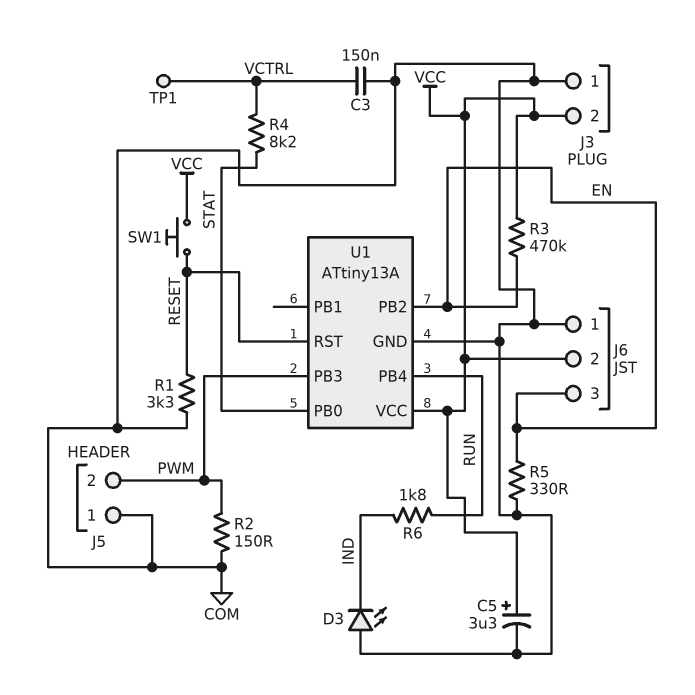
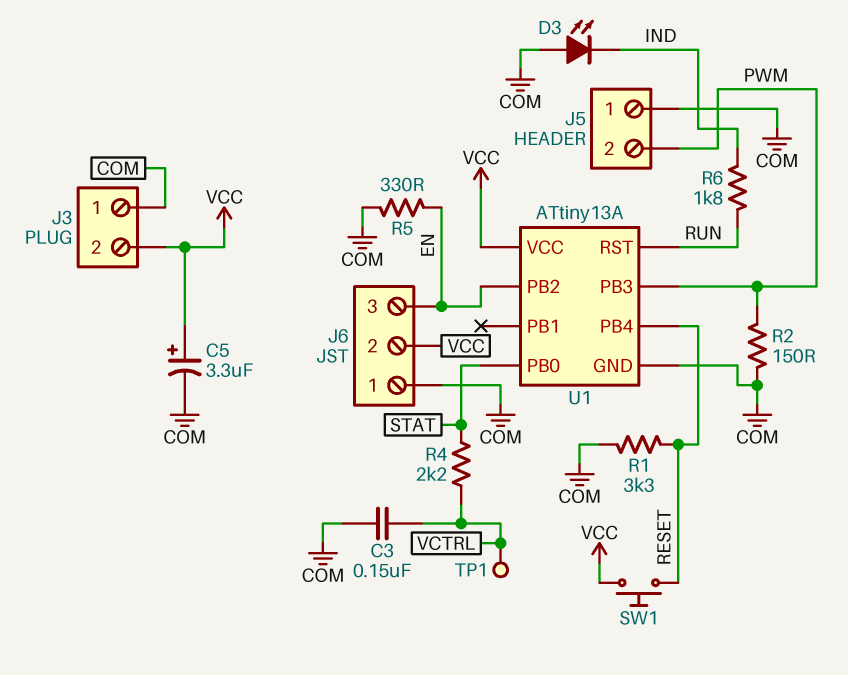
R3: 470k (EN, VCC) -> none
R4: 8.2k (STAT, VCTRL) -> 2.2k (STAT, VCTRL)
U1 pin PB4: RUN -> RESET
U1 pin RST: RESET -> RUN

